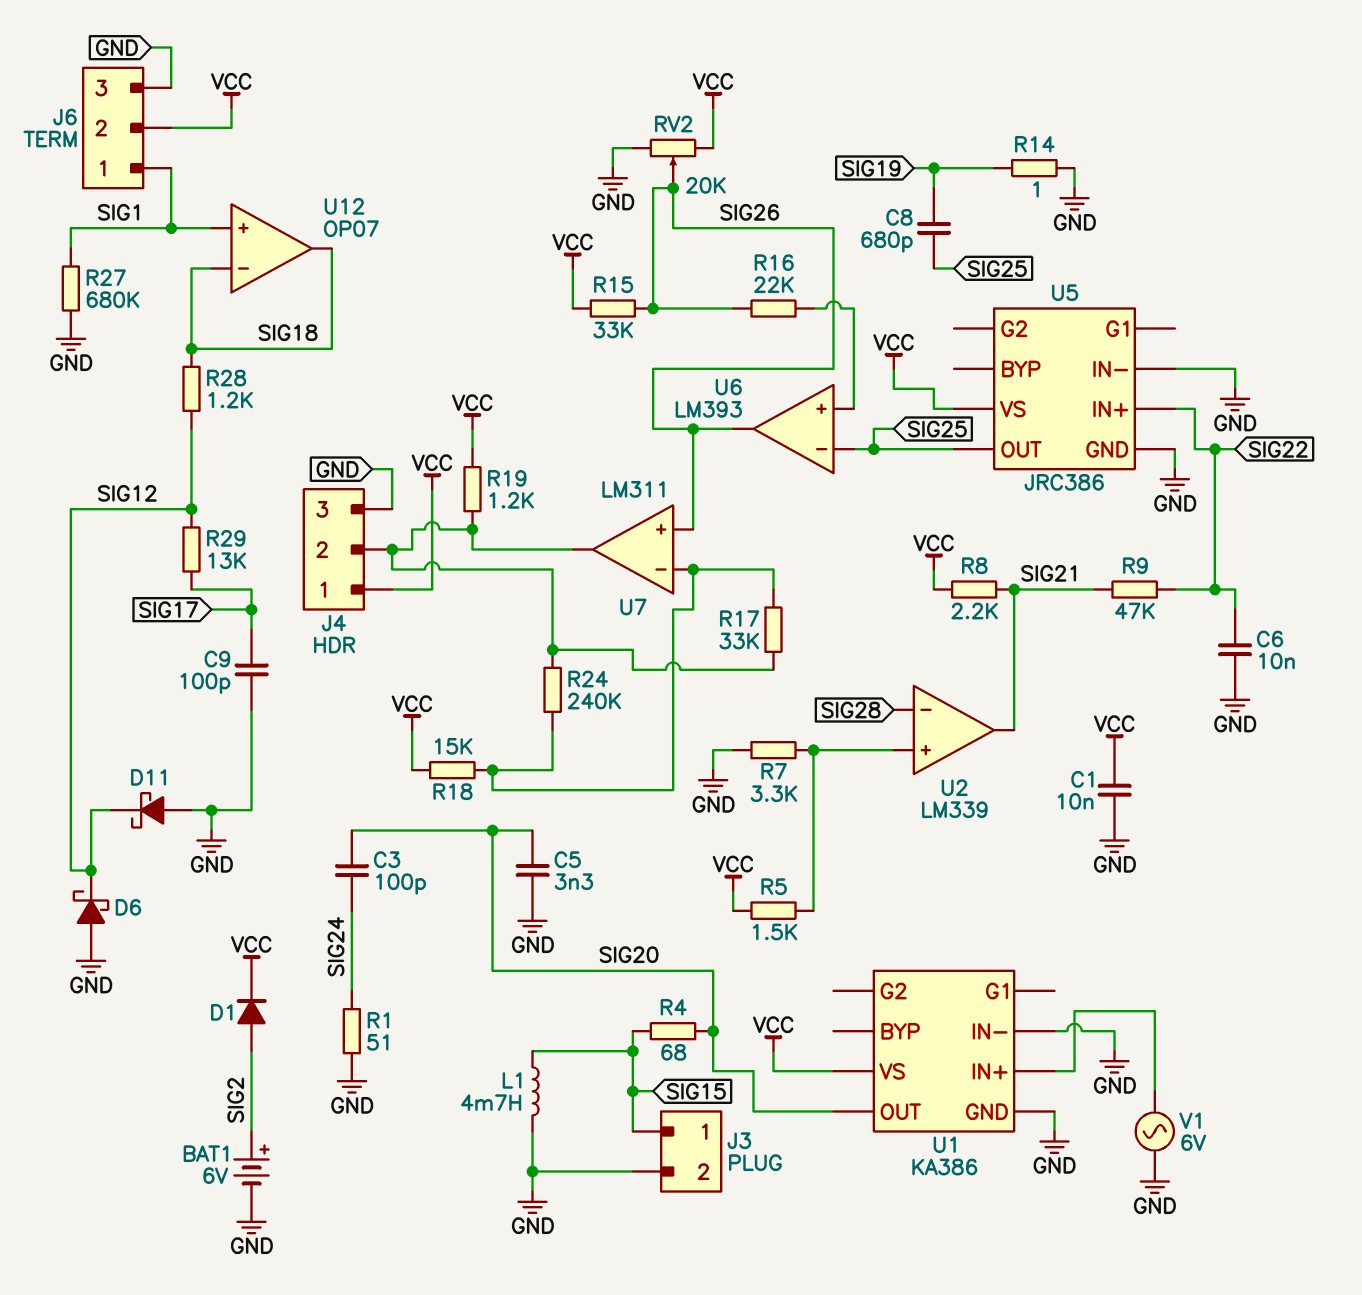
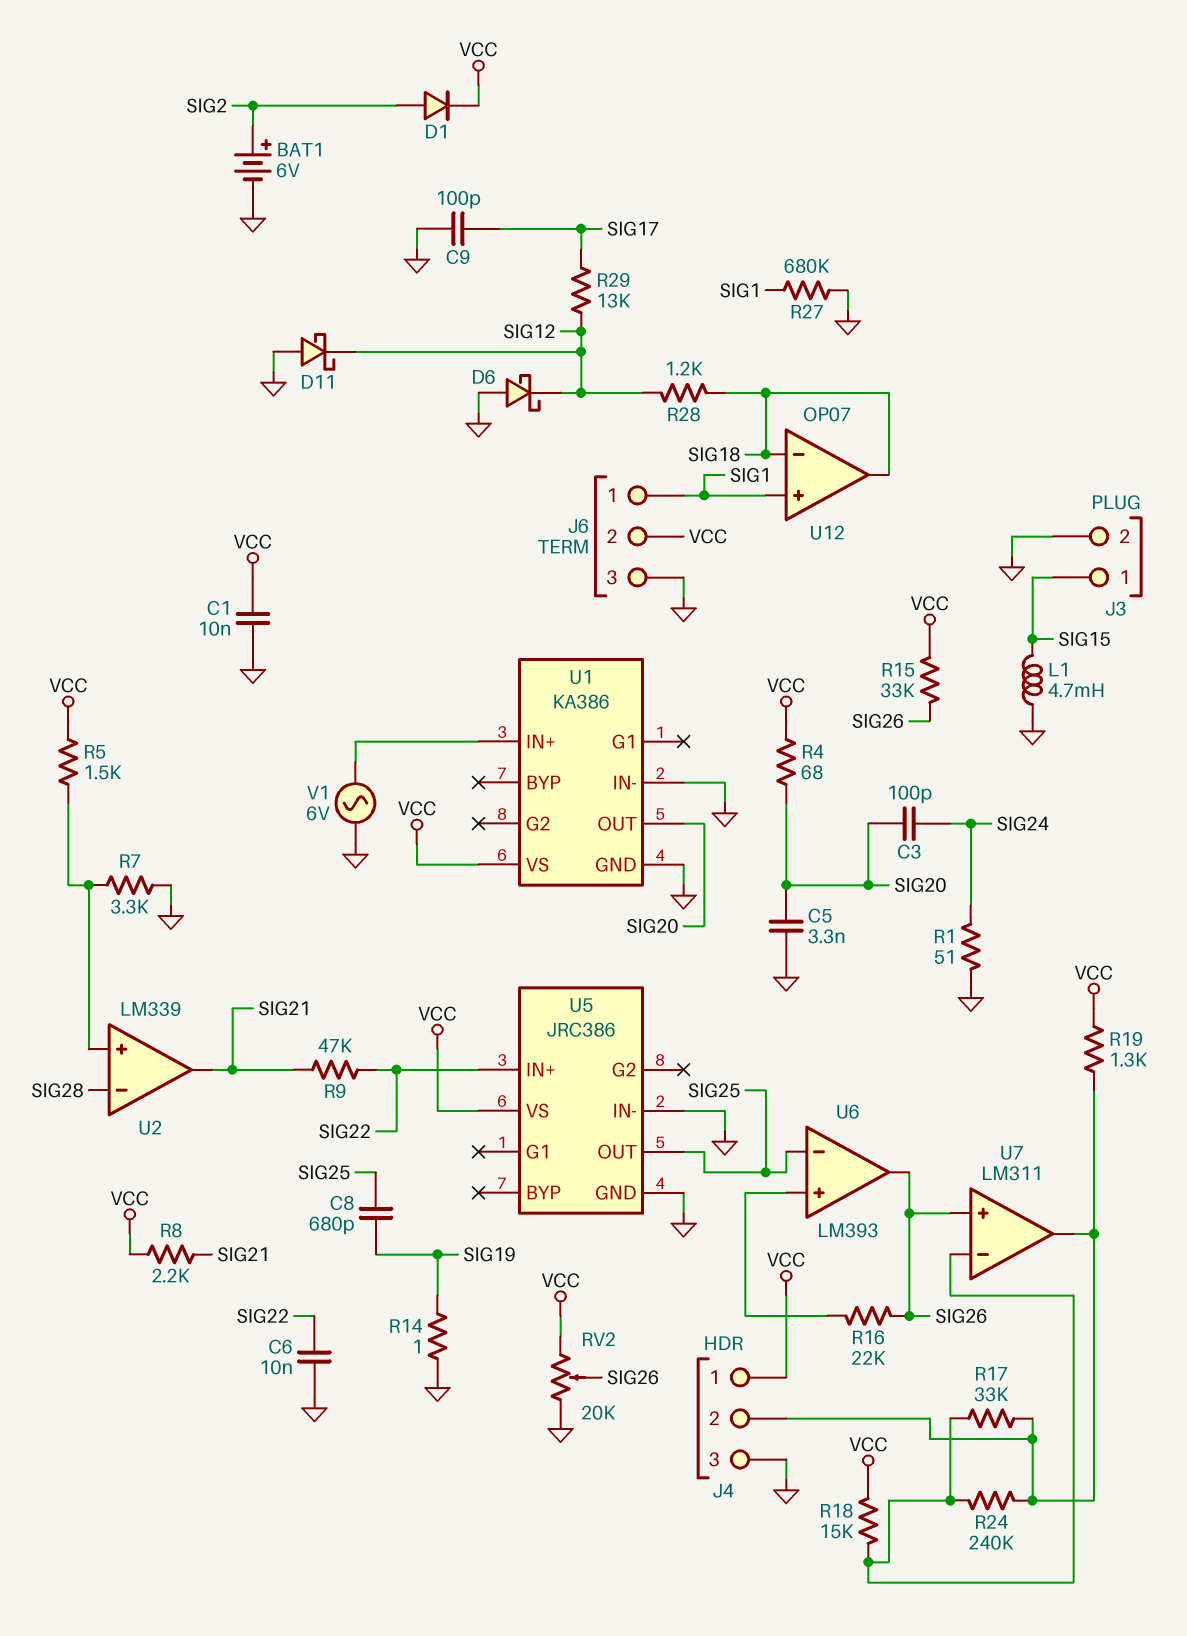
R4: 68 (SIG15, SIG20) -> 68 (SIG20, VCC)
R19: 1.2k (J4/2, VCC) -> 1.3k (J4/2, VCC)

